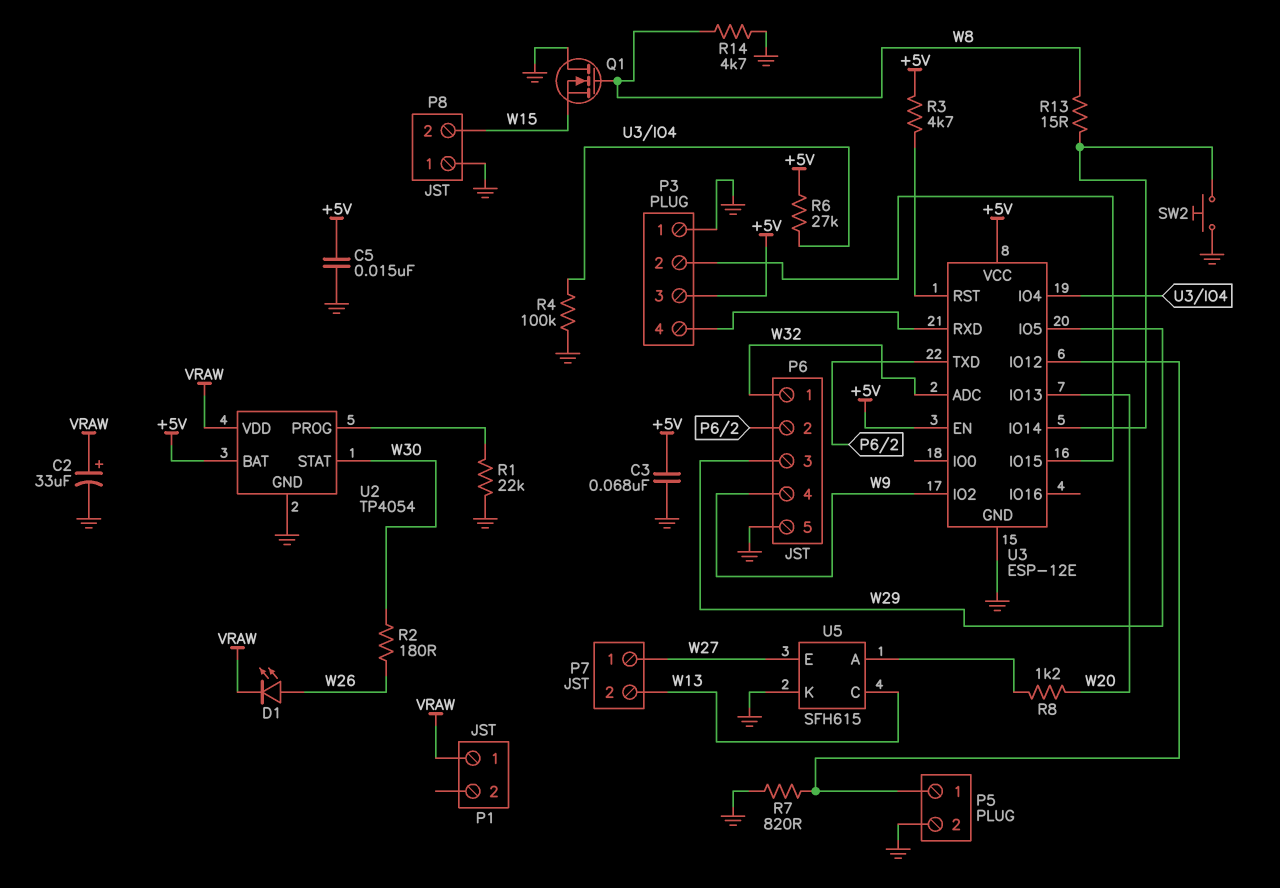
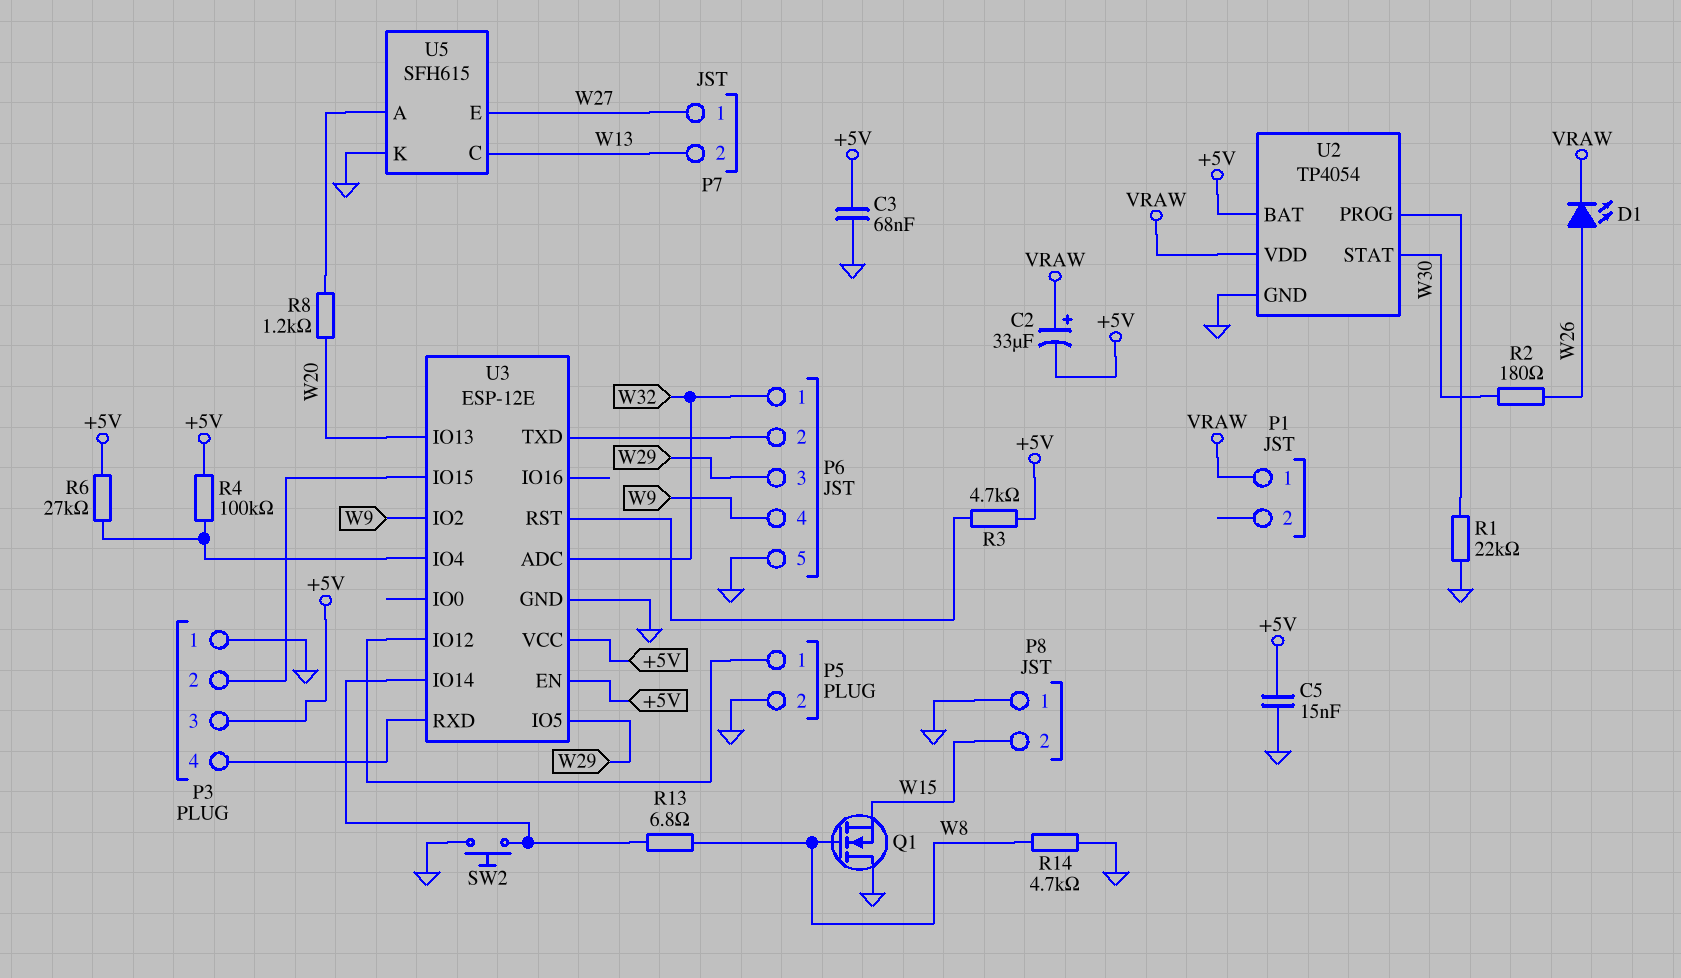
C2: 33uF (plus VRAW, minus GND) -> 33uF (plus VRAW, minus +5V)
R4: 100k (GND, U3/IO4) -> 100k (+5V, U3/IO4)
R7: 820 (GND, P5/1) -> none
R13: 15 (U3/IO14, W8) -> 6.8 (U3/IO14, W8)

